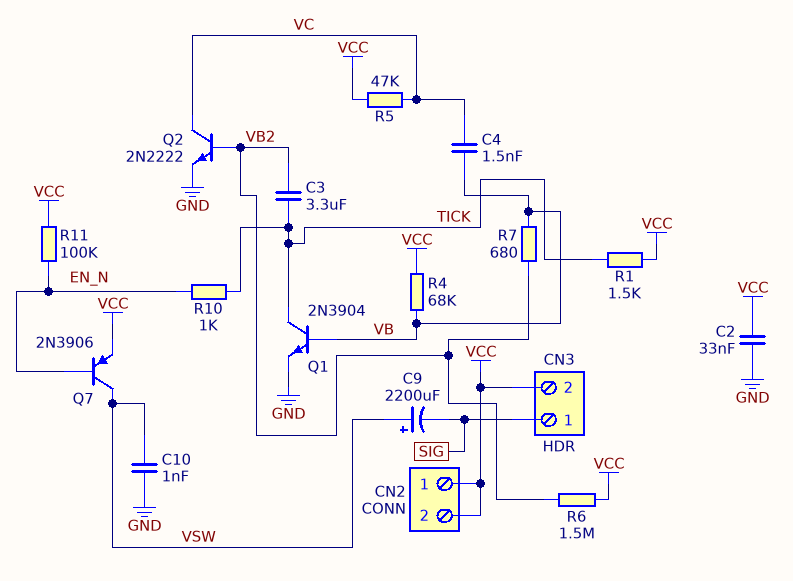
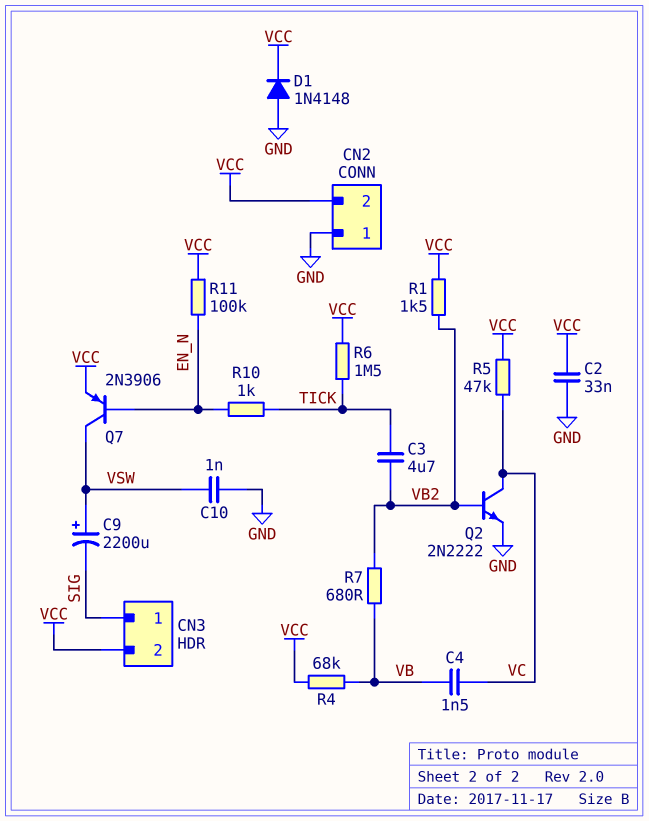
C3: 3.3uF (TICK, VB2) -> 4.7uF (TICK, VB2)
CN2 pin 1: VCC -> GND
D1: none -> diode 1N4148 (A GND, K VCC)
Q1: NPN 2N3904 (B VB, C TICK, E GND) -> none
R1: 1.5k (TICK, VCC) -> 1.5k (VB2, VCC)
R6: 1.5M (VB2, VCC) -> 1.5M (TICK, VCC)

